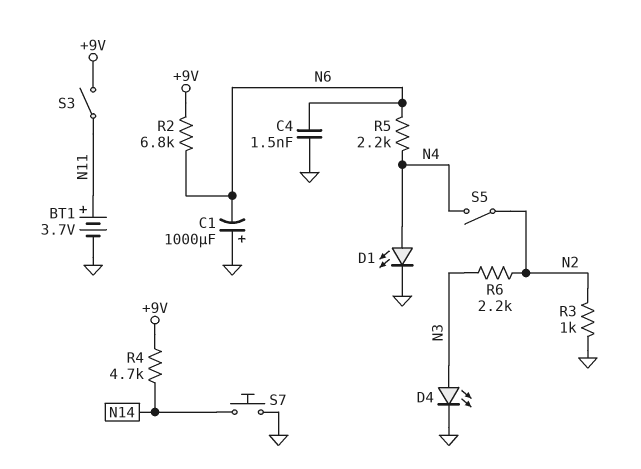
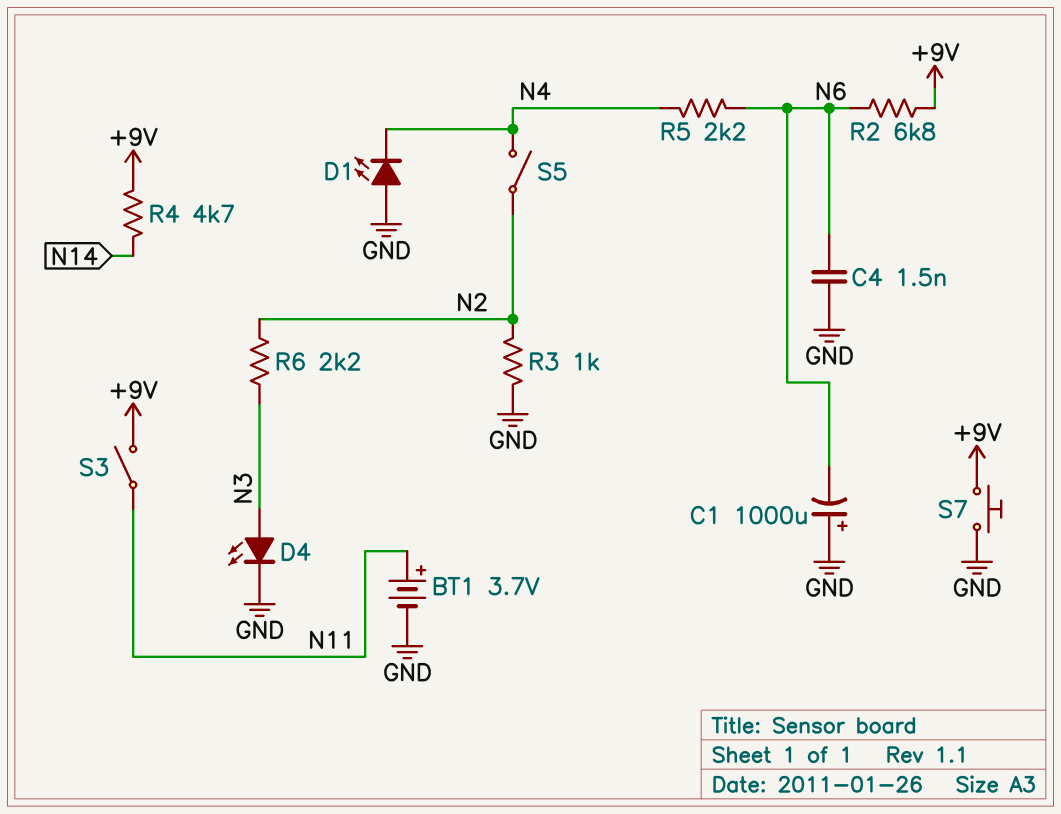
D1: LED (A N4, K GND) -> LED (A GND, K N4)
S7: button (GND, N14) -> button (+9V, GND)

